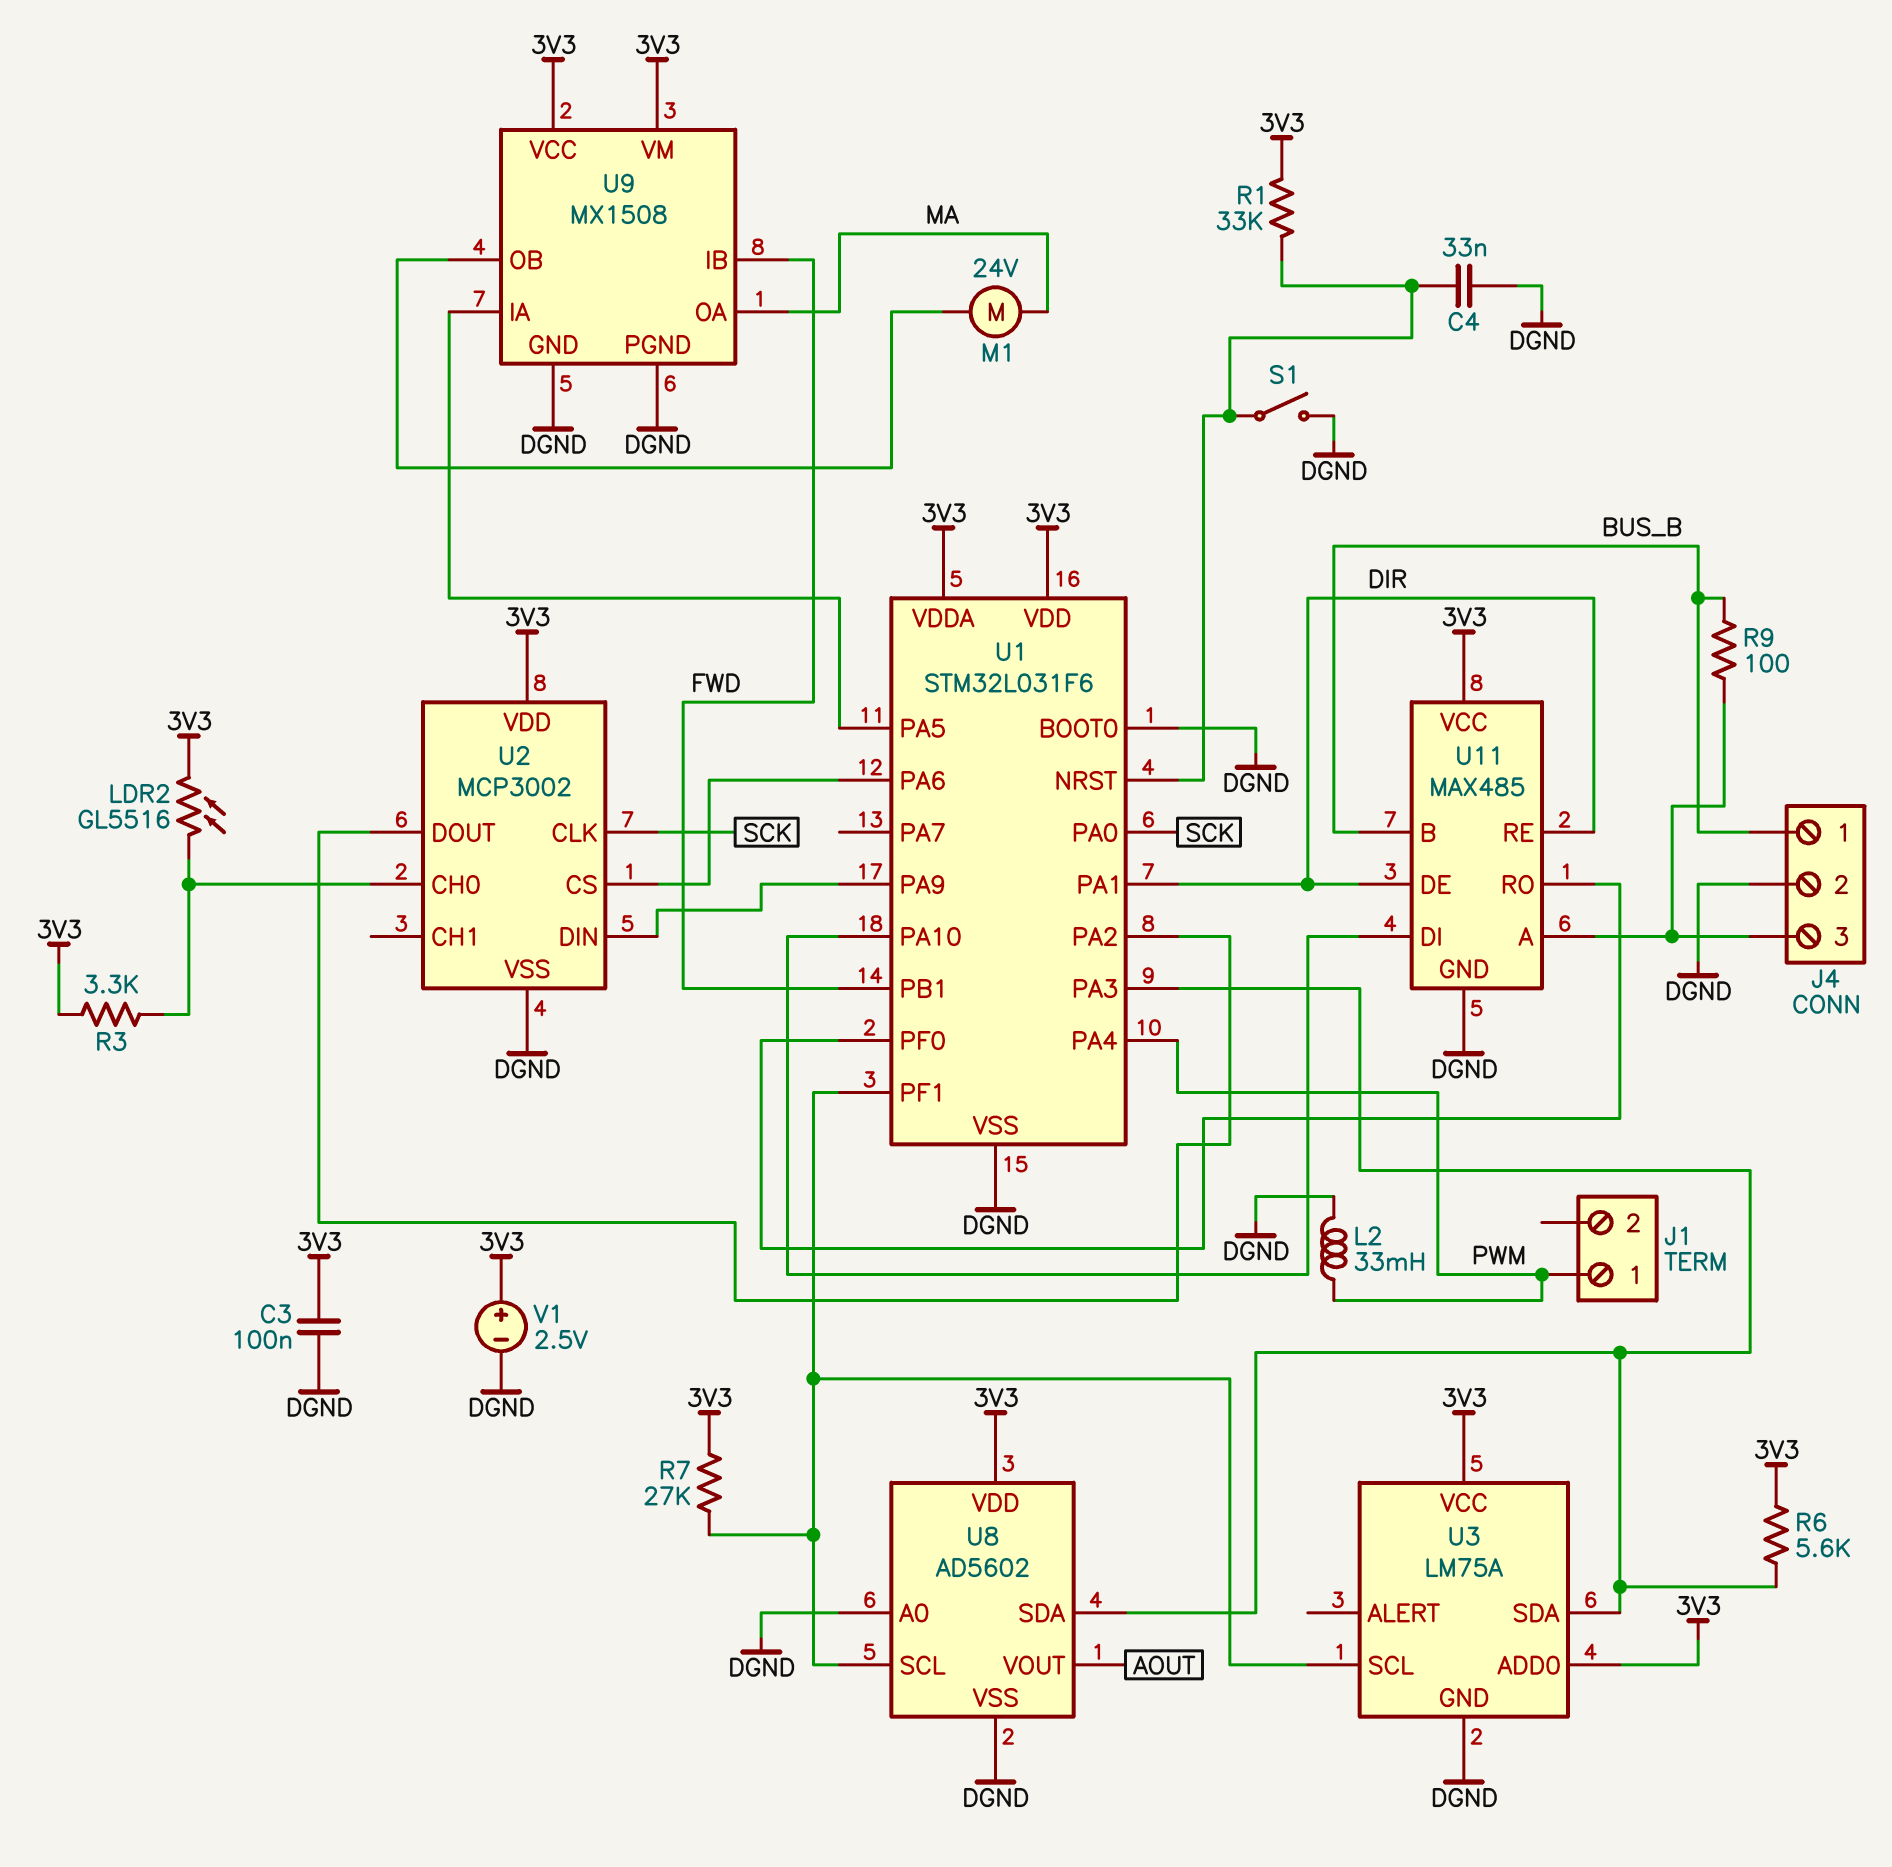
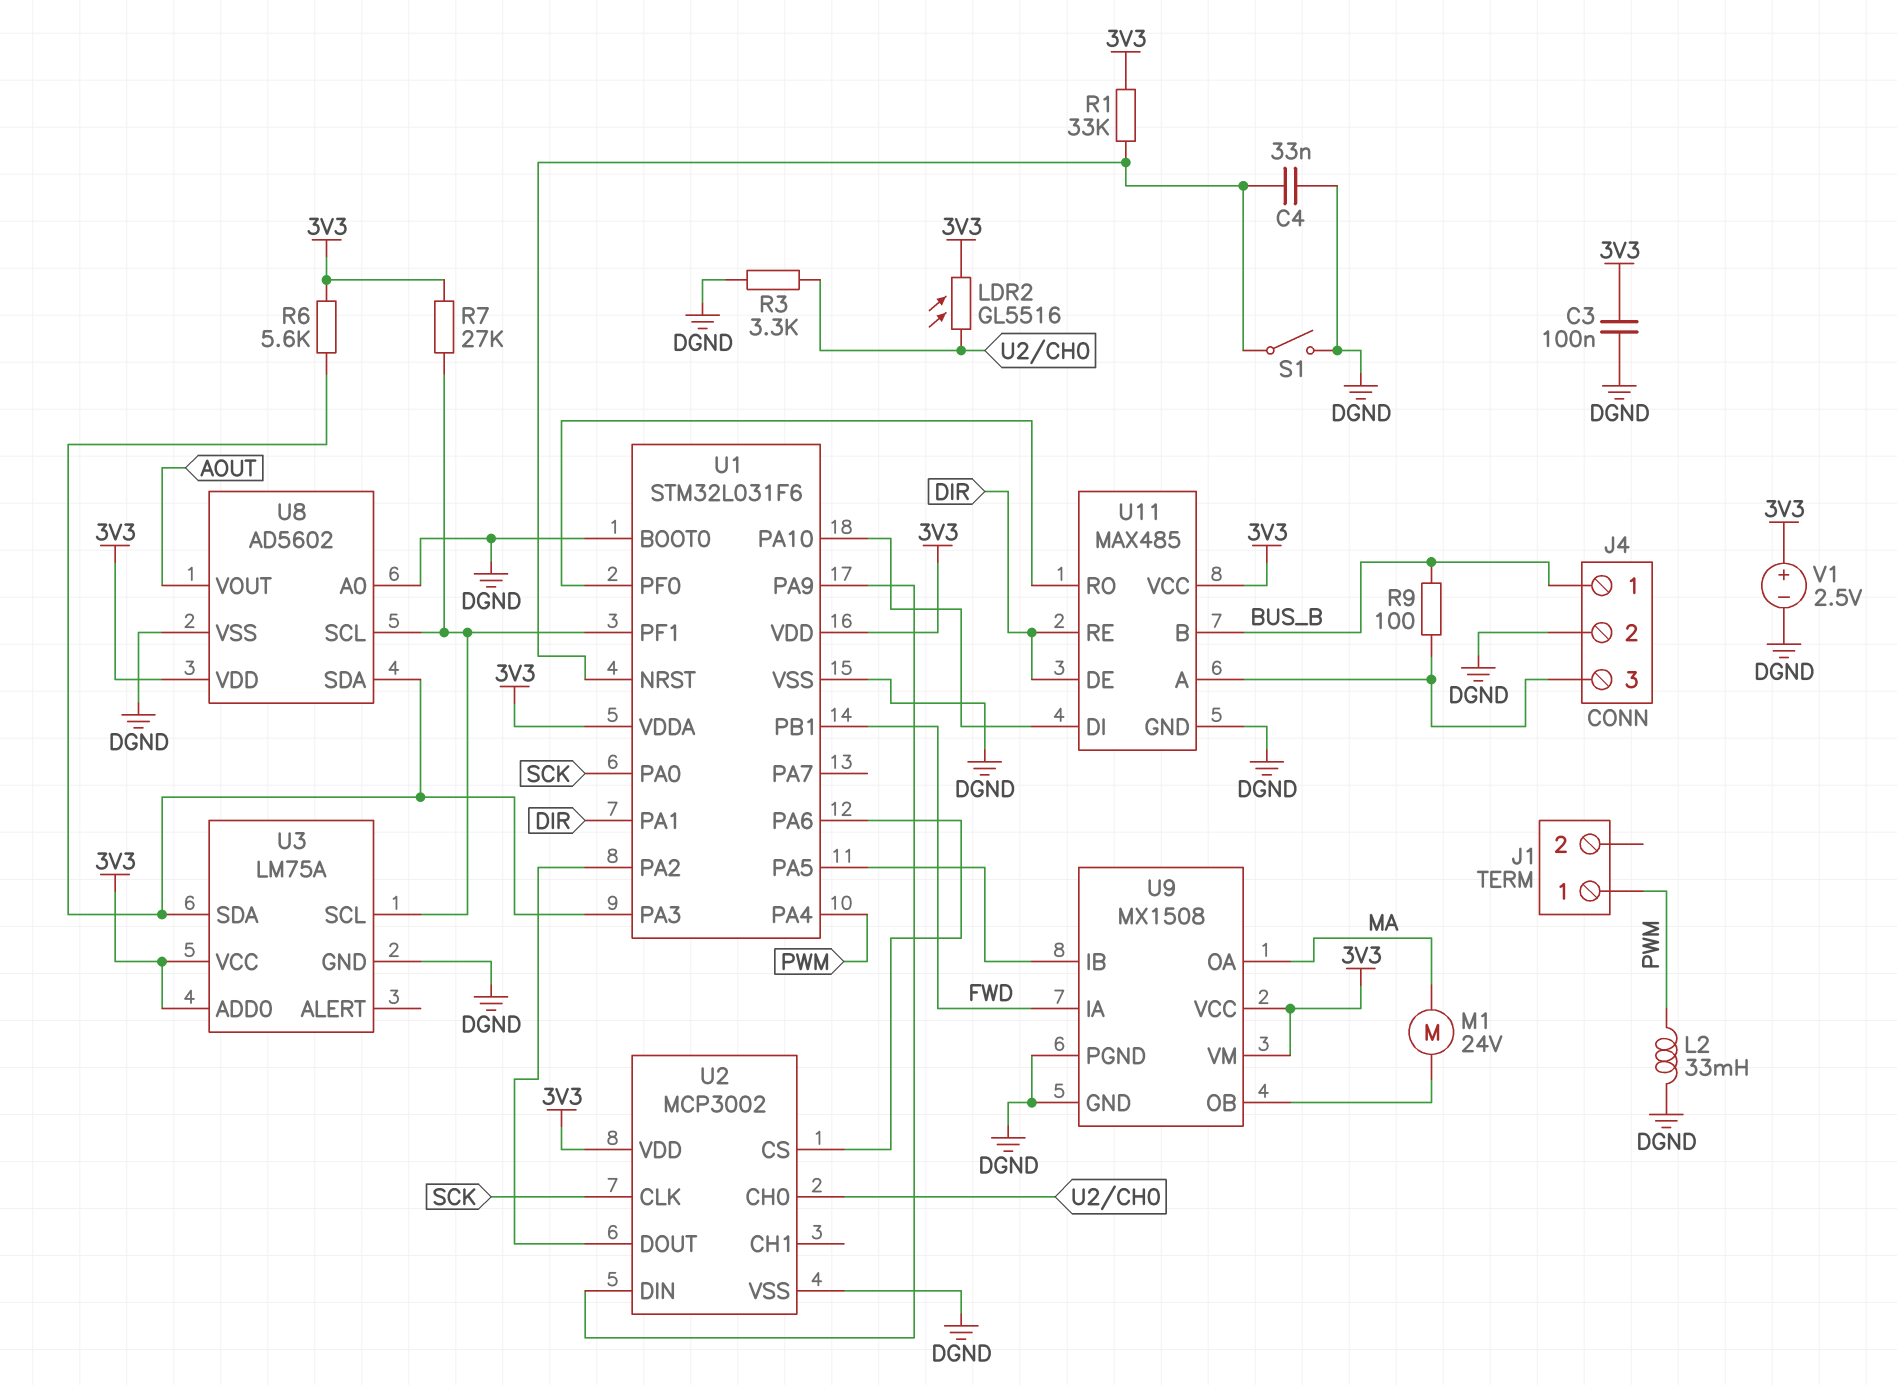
R3: 3.3k (3V3, U2/CH0) -> 3.3k (DGND, U2/CH0)
U9 pin IA: U1/PA5 -> FWD
U9 pin IB: FWD -> U1/PA5

